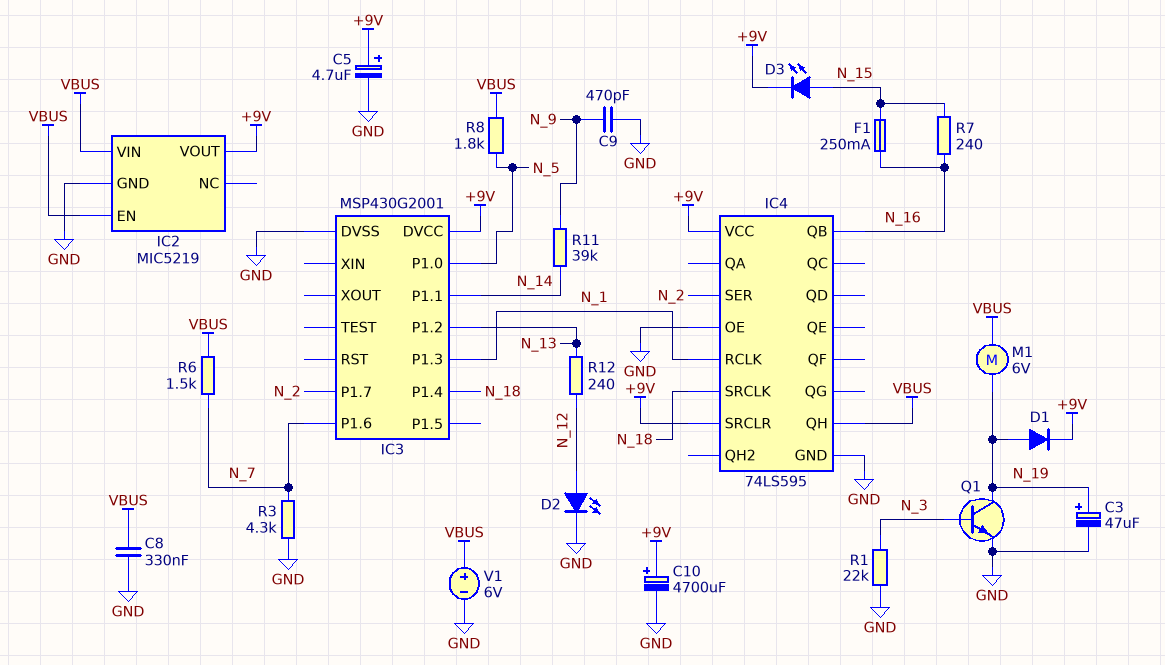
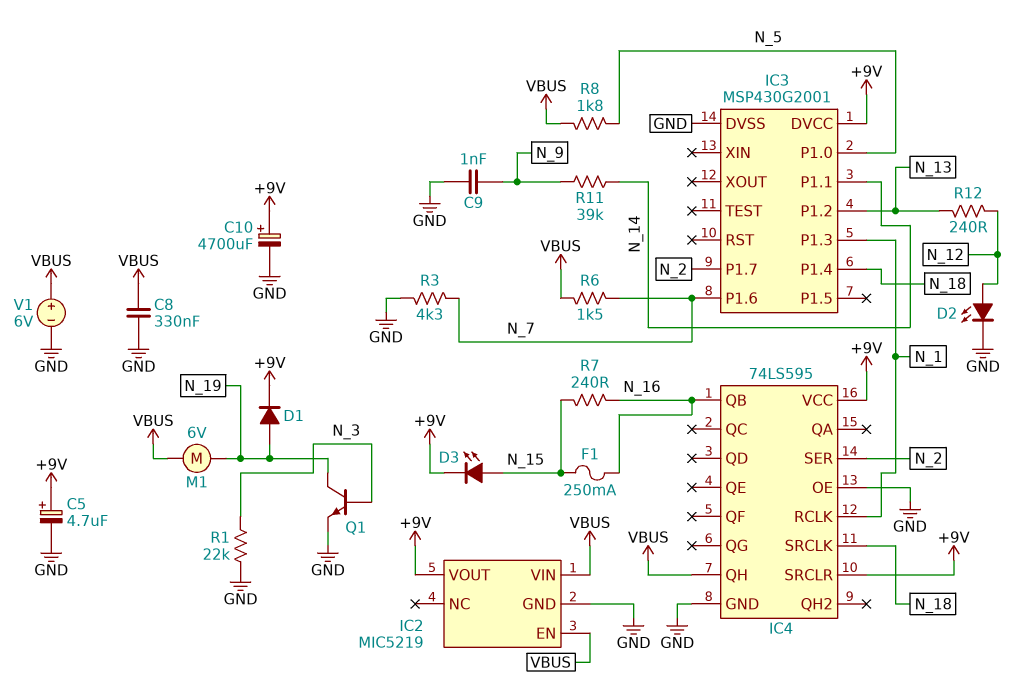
C3: 47uF (plus N_19, minus GND) -> none
C9: 470pF (GND, N_9) -> 1nF (GND, N_9)

